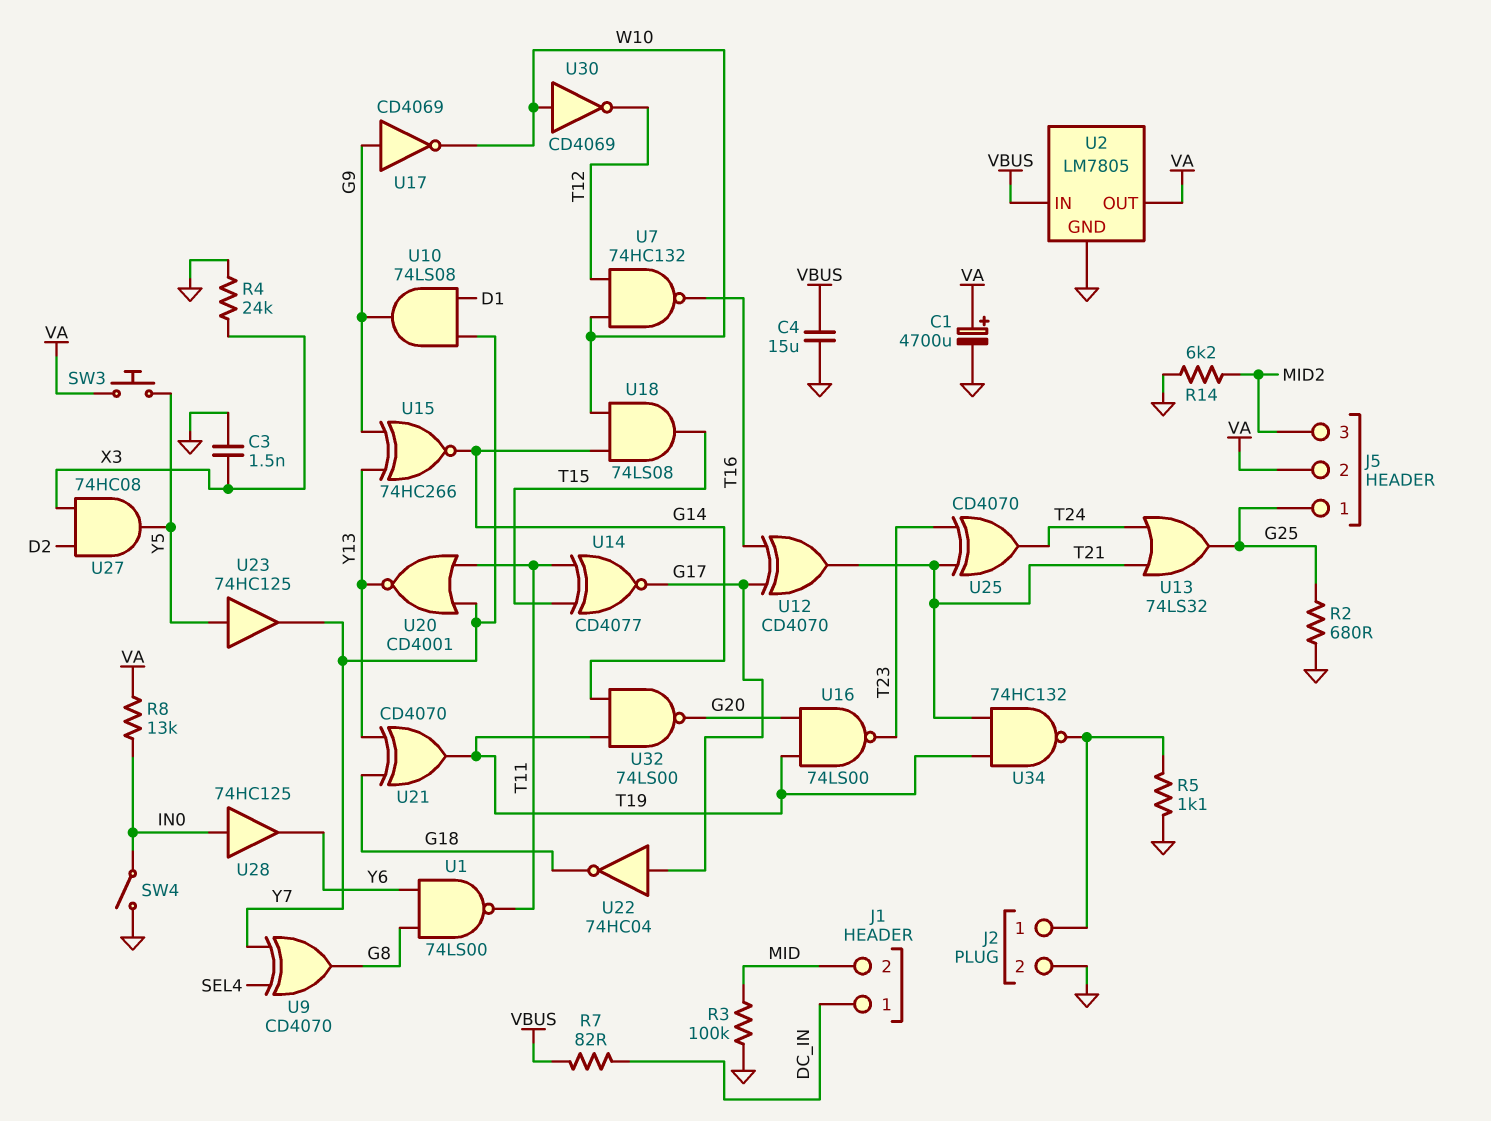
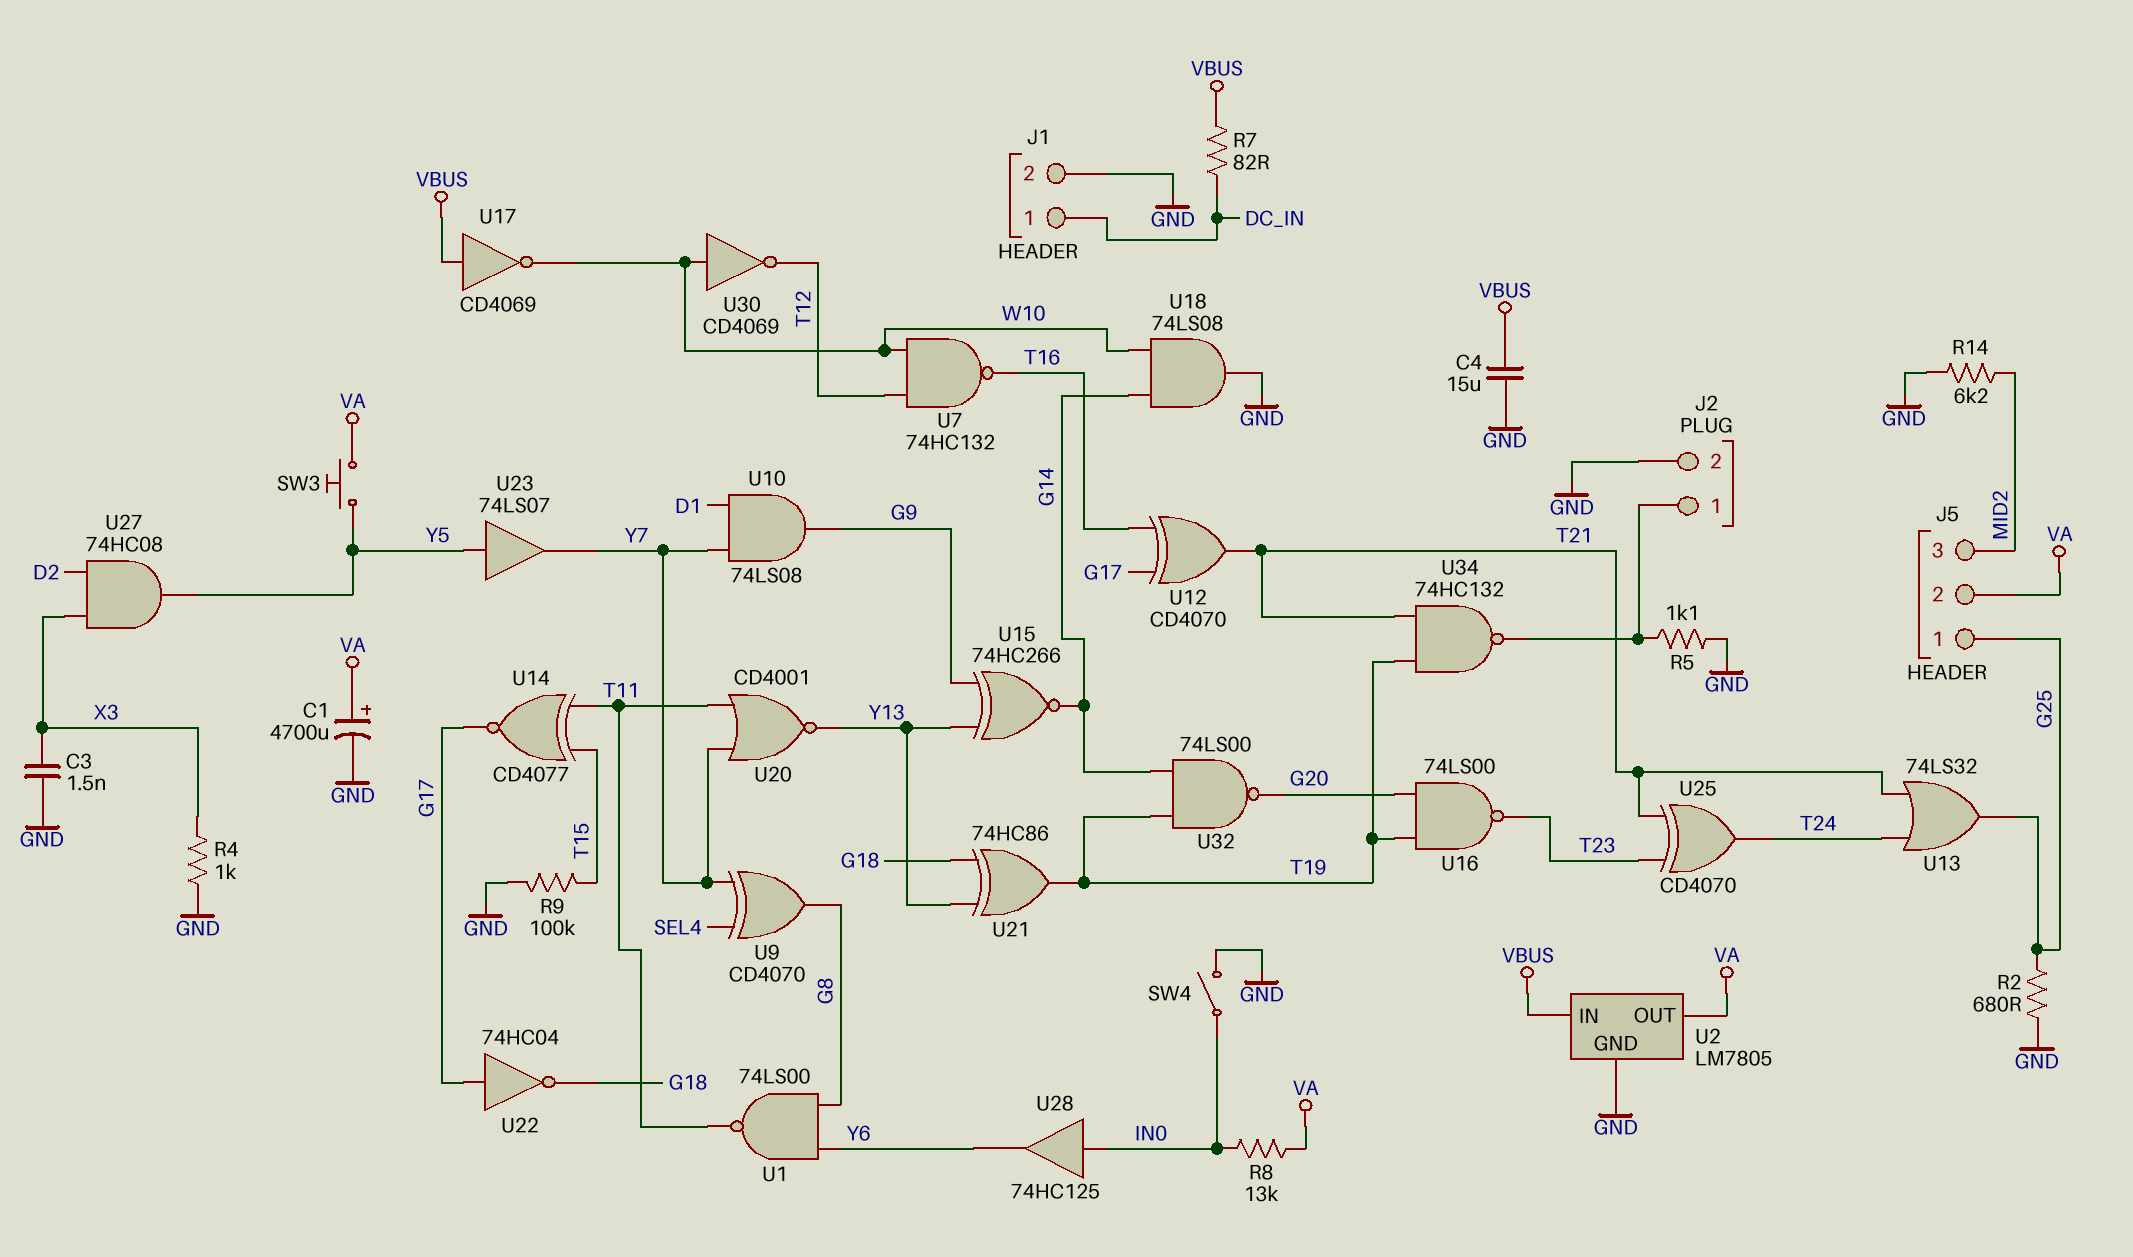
J1 pin 2: MID -> GND
R3: 100k (GND, MID) -> none
R4: 24k (GND, X3) -> 1k (GND, X3)
R9: none -> 100k (GND, T15)
U17: NOT CD4069 (in G9, out W10) -> NOT CD4069 (in VBUS, out W10)
U18: AND 74LS08 (in G14, in W10, out T15) -> AND 74LS08 (in G14, in W10, out GND)
U21: XOR CD4070 (in G18, in Y13, out T19) -> XOR 74HC86 (in G18, in Y13, out T19)
U23: buffer 74HC125 (in Y5, out Y7) -> buffer 74LS07 (in Y5, out Y7)

